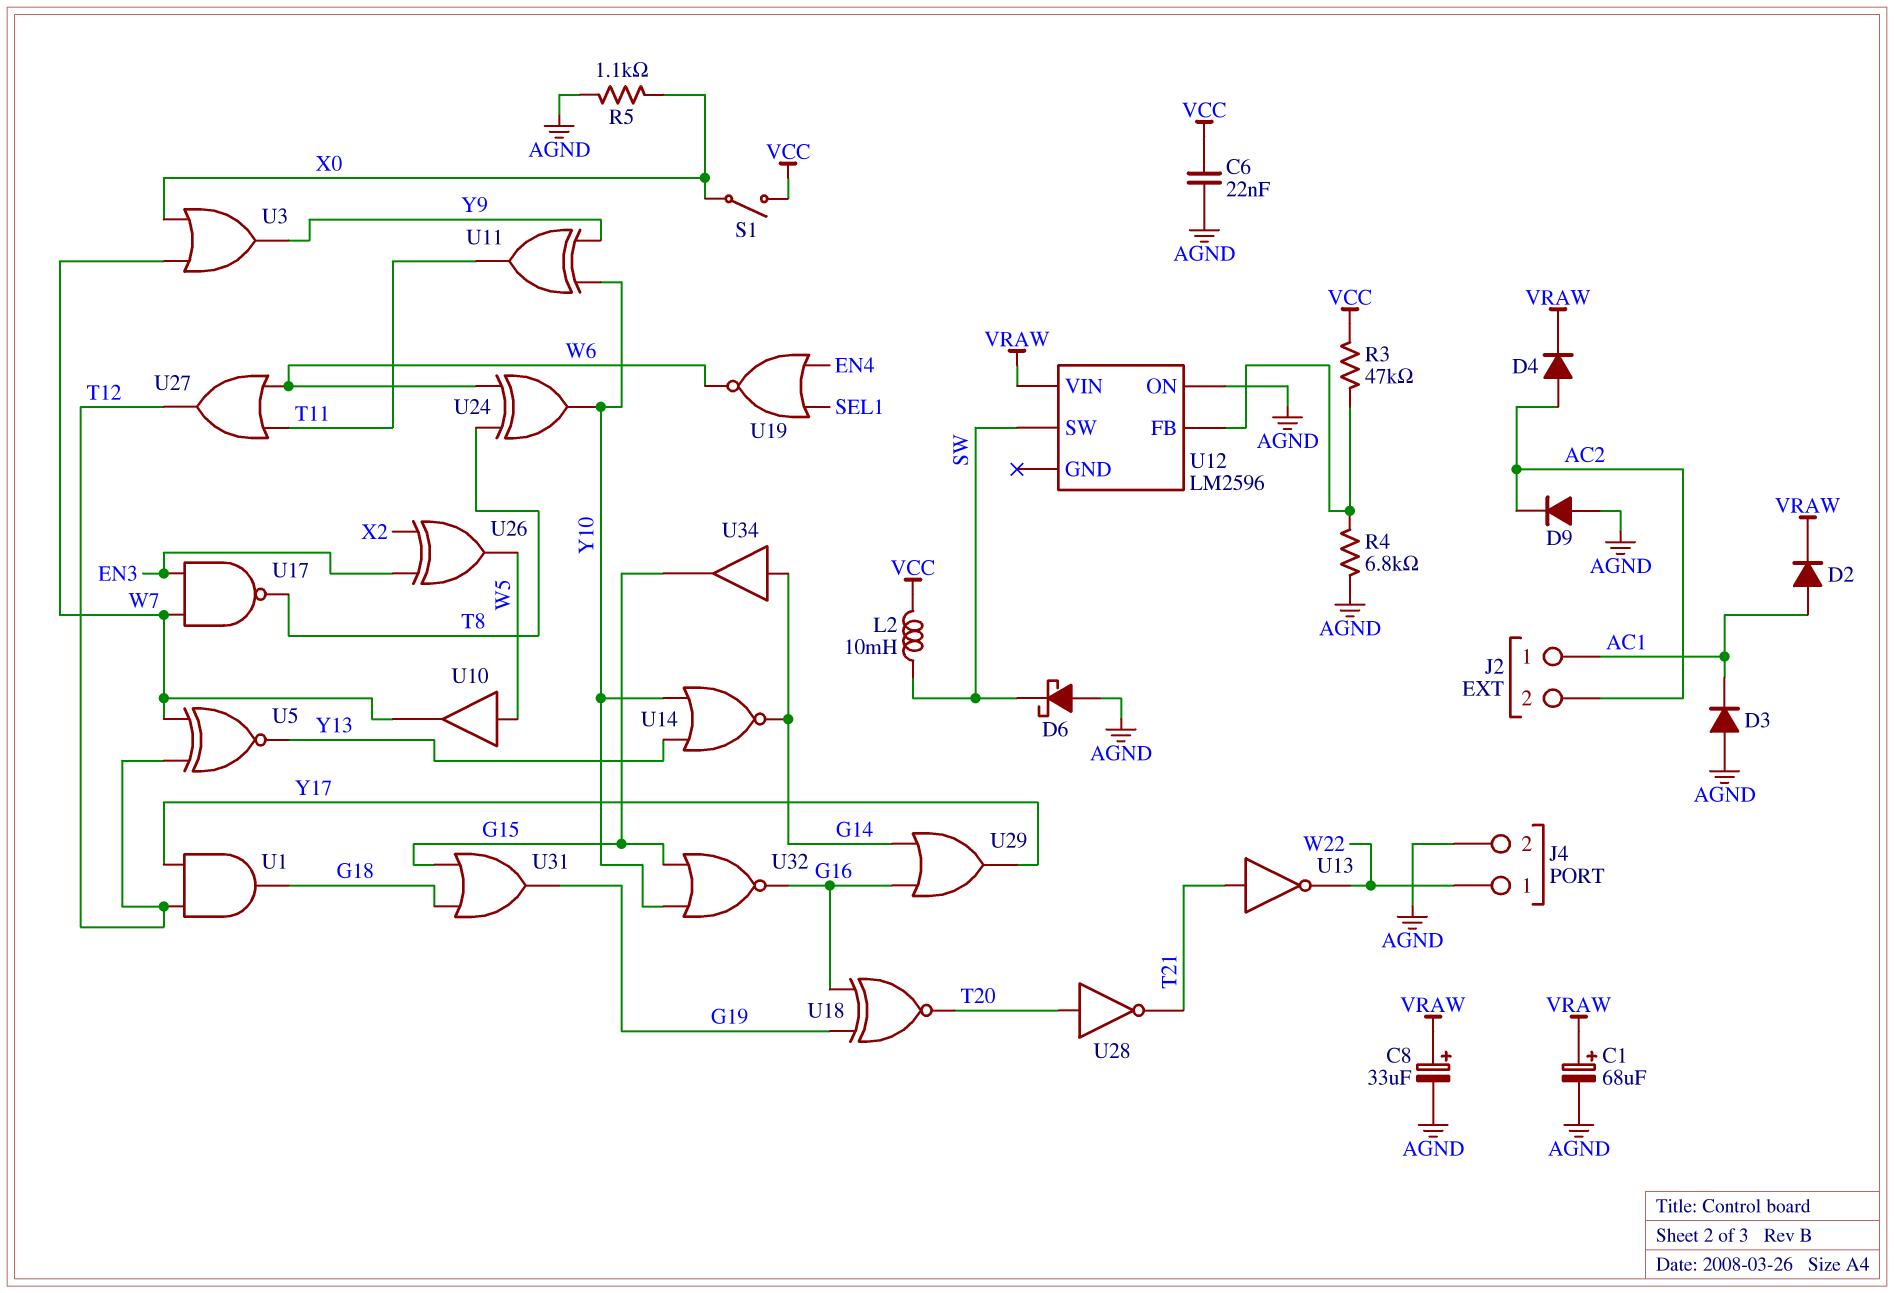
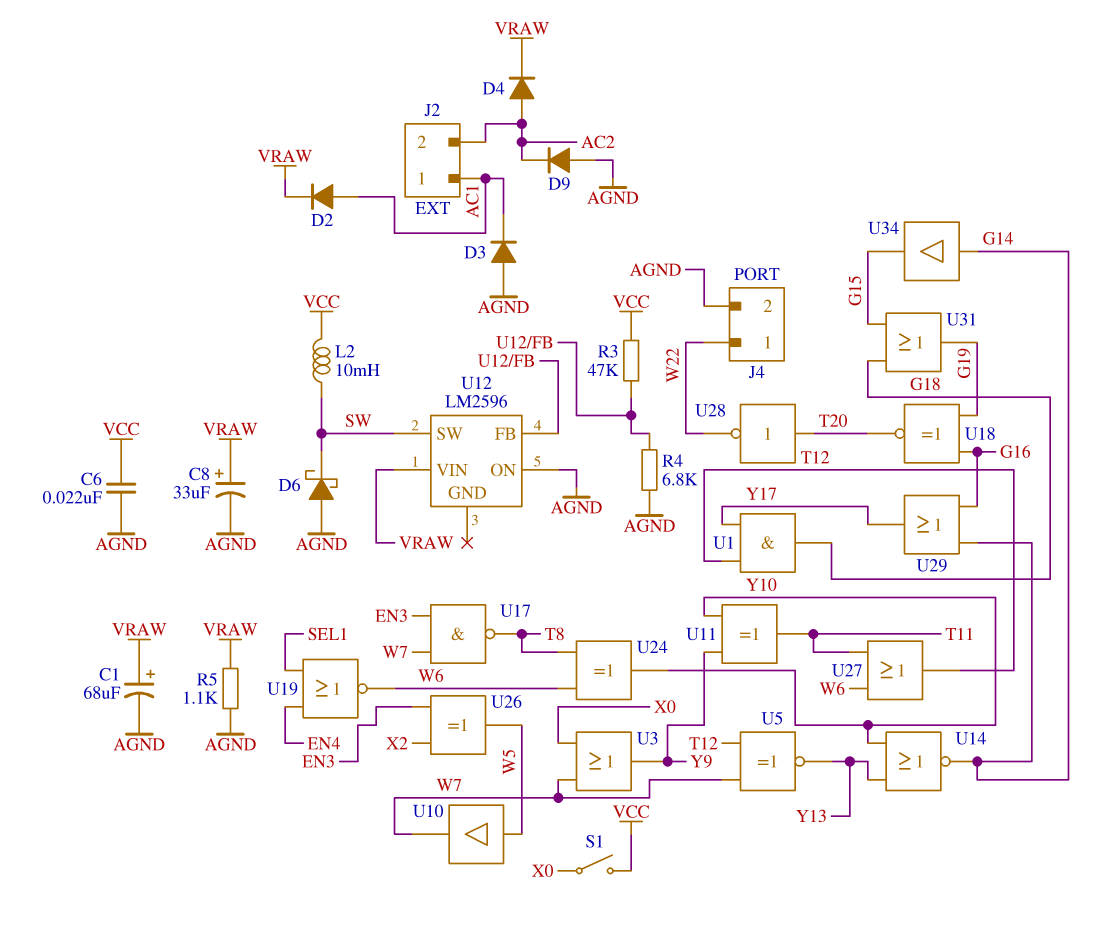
R5: 1.1k (AGND, X0) -> 1.1k (AGND, VRAW)
U13: NOT (in T21, out W22) -> none
U28: NOT (in T20, out T21) -> NOT (in T20, out W22)
U32: NOR (in G15, in Y10, out G16) -> none

